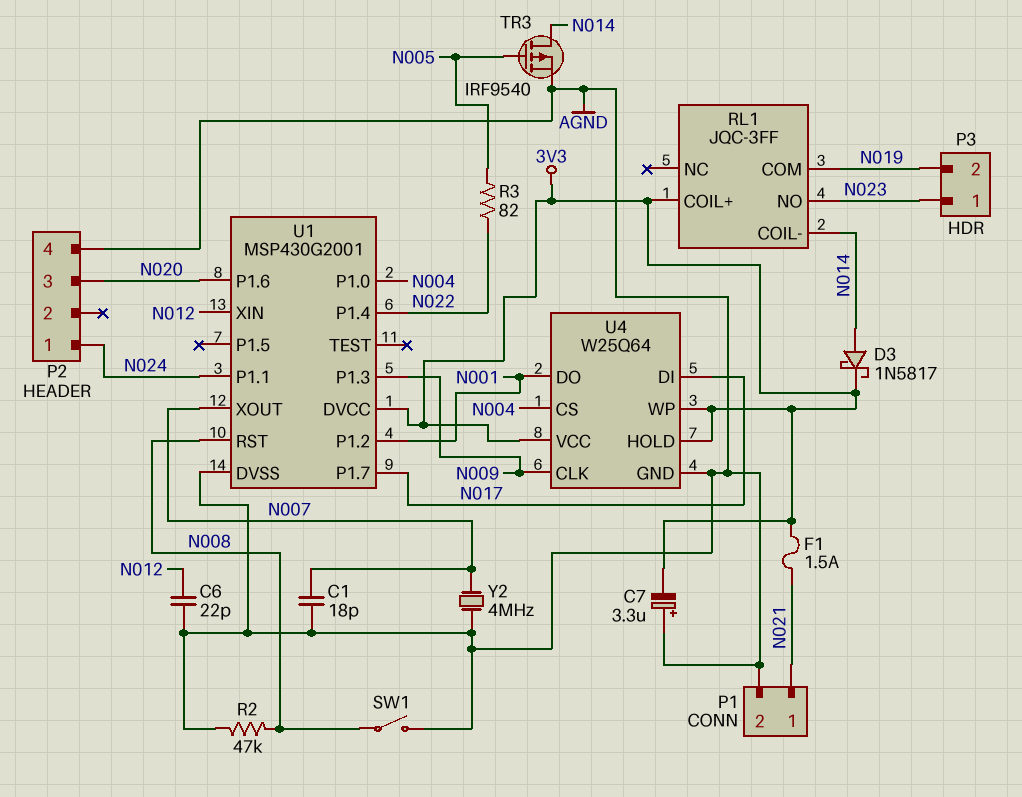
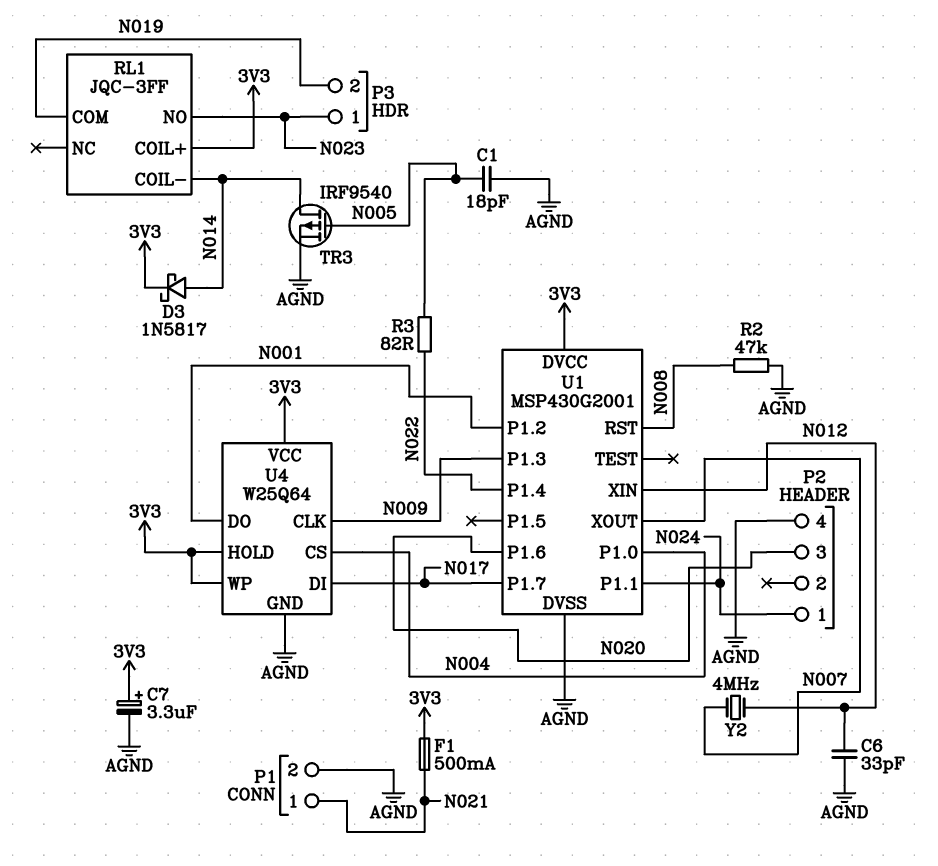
C1: 18pF (AGND, N007) -> 18pF (AGND, N005)
C6: 22pF (AGND, N012) -> 33pF (AGND, N012)
C7: 3.3uF (plus AGND, minus 3V3) -> 3.3uF (plus 3V3, minus AGND)
F1: 1.5A (3V3, N021) -> 500mA (3V3, N021)
SW1: switch (AGND, N008) -> none
Y2: 4MHz (AGND, N007) -> 4MHz (N007, N012)

